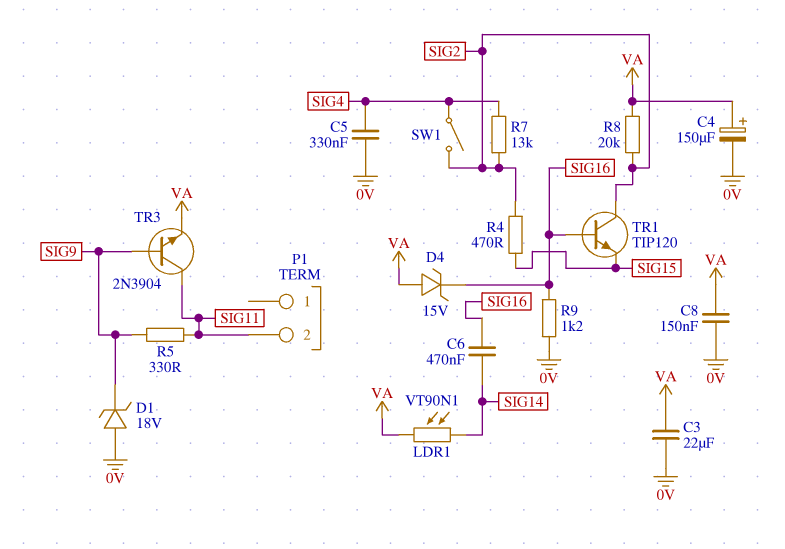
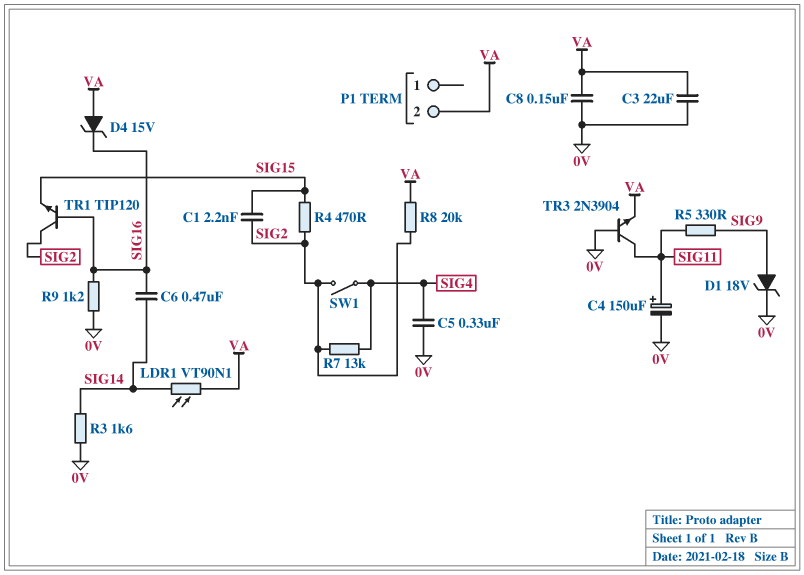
C1: none -> 2.2nF (SIG2, SIG15)
C4: 150uF (plus VA, minus 0V) -> 150uF (plus SIG11, minus 0V)
D1: zener 18V (A 0V, K SIG9) -> zener 18V (A SIG9, K 0V)
P1 pin 2: SIG11 -> VA
R3: none -> 1.6k (0V, SIG14)
TR3: NPN 2N3904 (B SIG9, C SIG11, E VA) -> NPN 2N3904 (B 0V, C SIG11, E VA)

